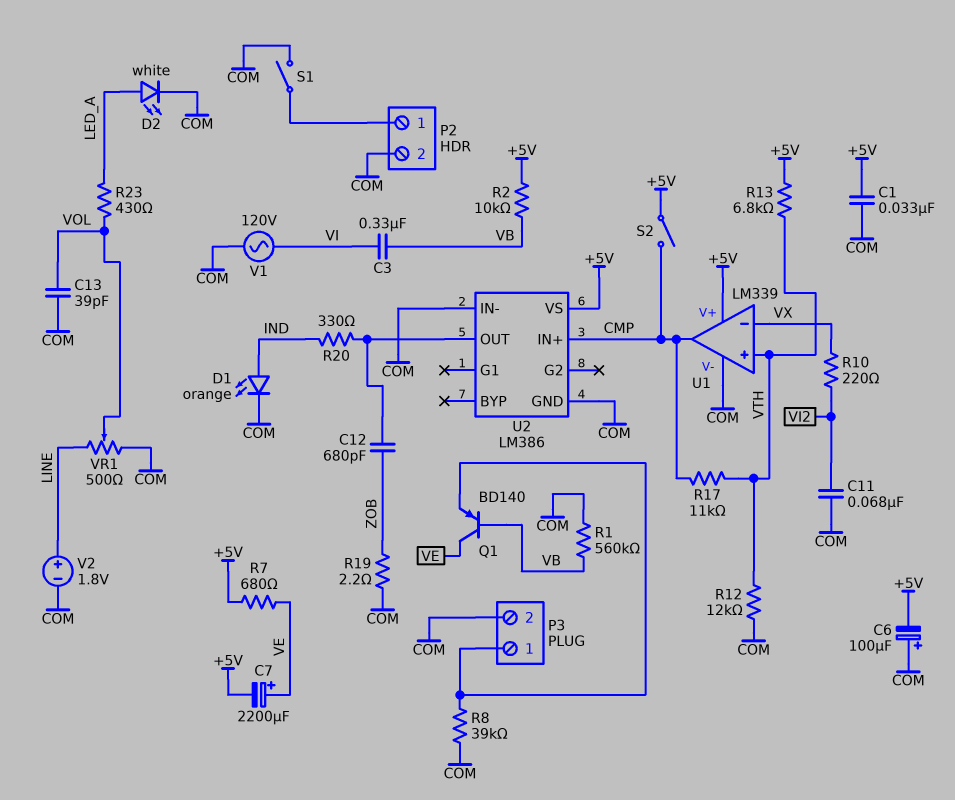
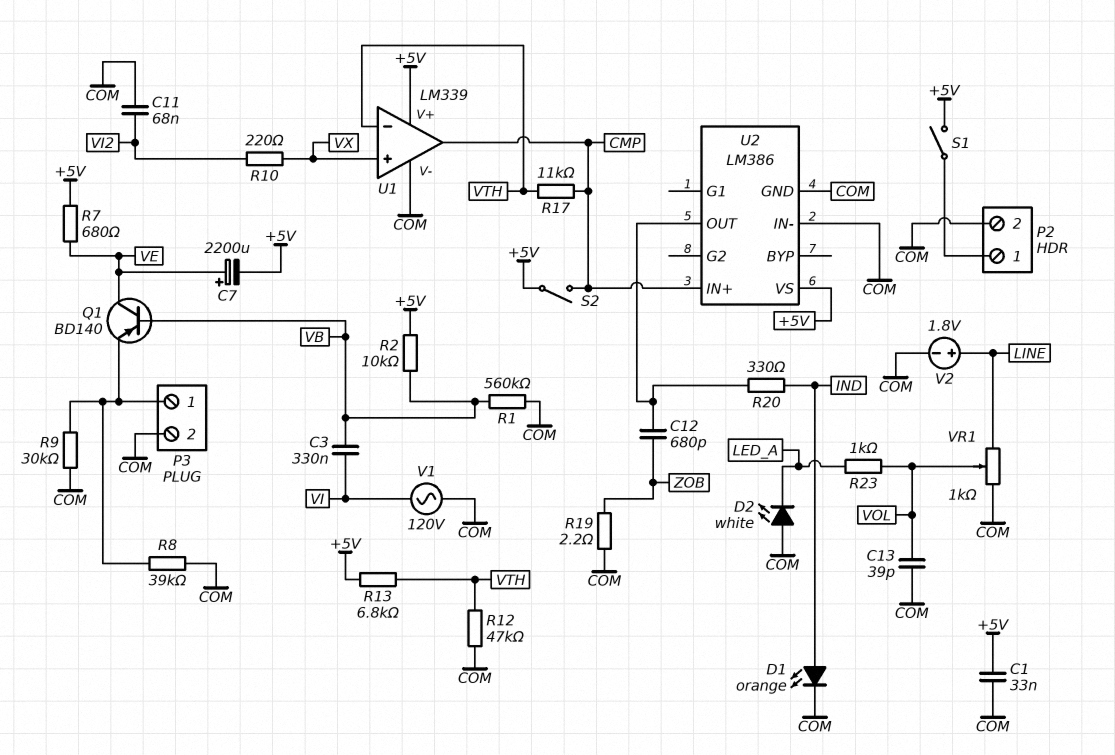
C6: 100uF (plus COM, minus +5V) -> none
D2: LED white (A LED_A, K COM) -> LED white (A COM, K LED_A)
R9: none -> 30k (COM, P3/1)
R12: 12k (COM, VTH) -> 47k (COM, VTH)
R23: 430 (LED_A, VOL) -> 1k (LED_A, VOL)
S1: switch (COM, P2/1) -> switch (+5V, P2/1)
U1 pin in+: VTH -> VX
U1 pin in-: VX -> VTH
VR1: 500 (COM, LINE, wiper VOL) -> 1k (COM, LINE, wiper VOL)

